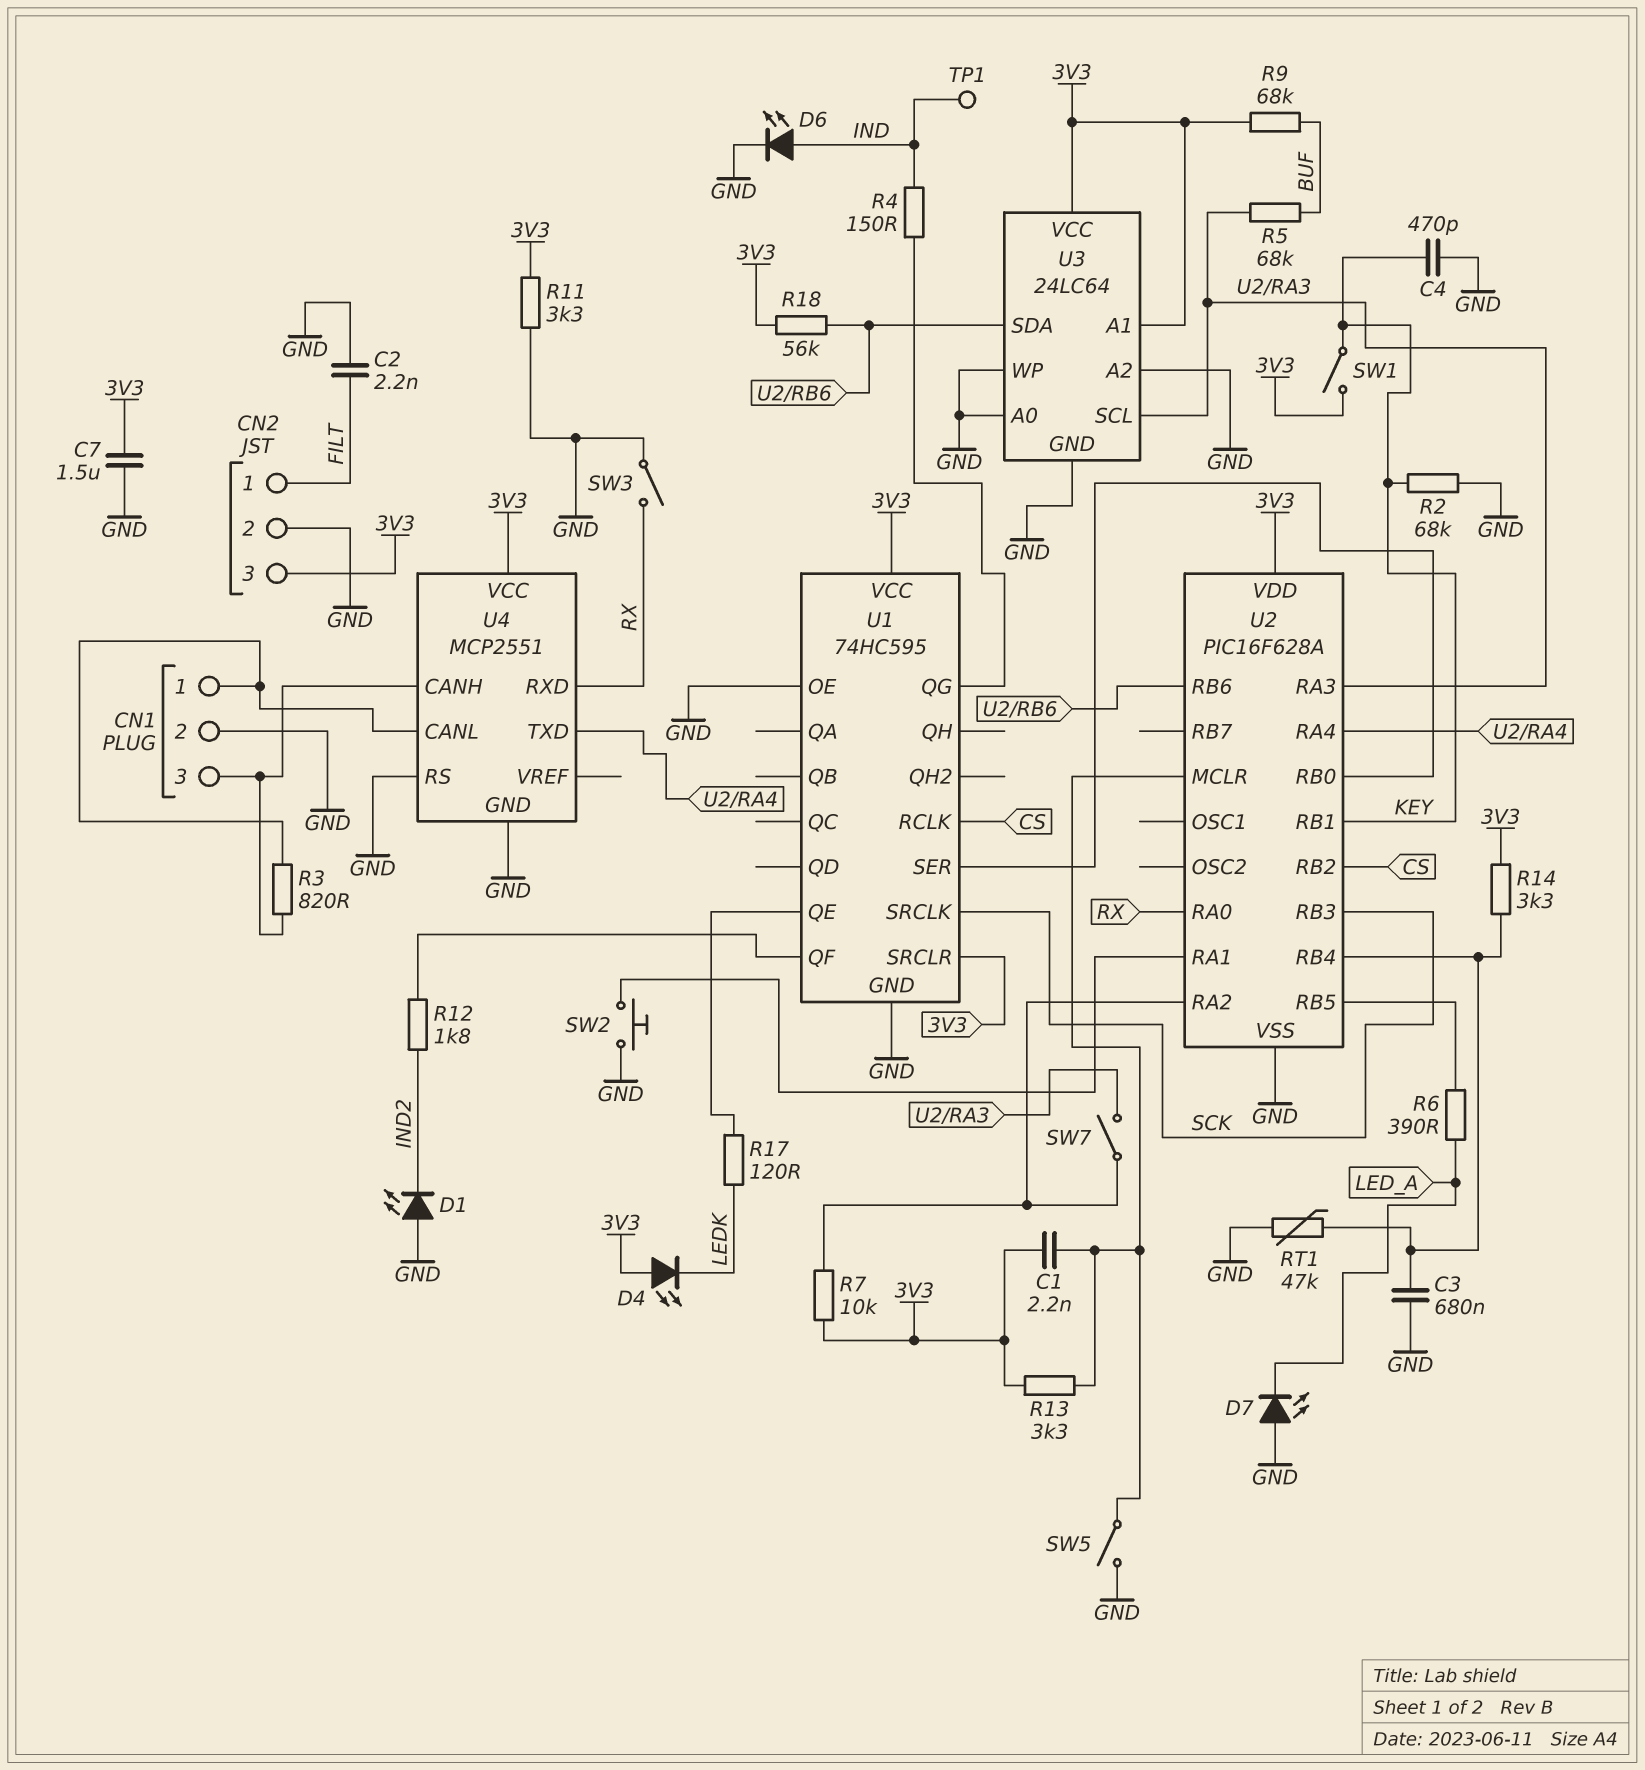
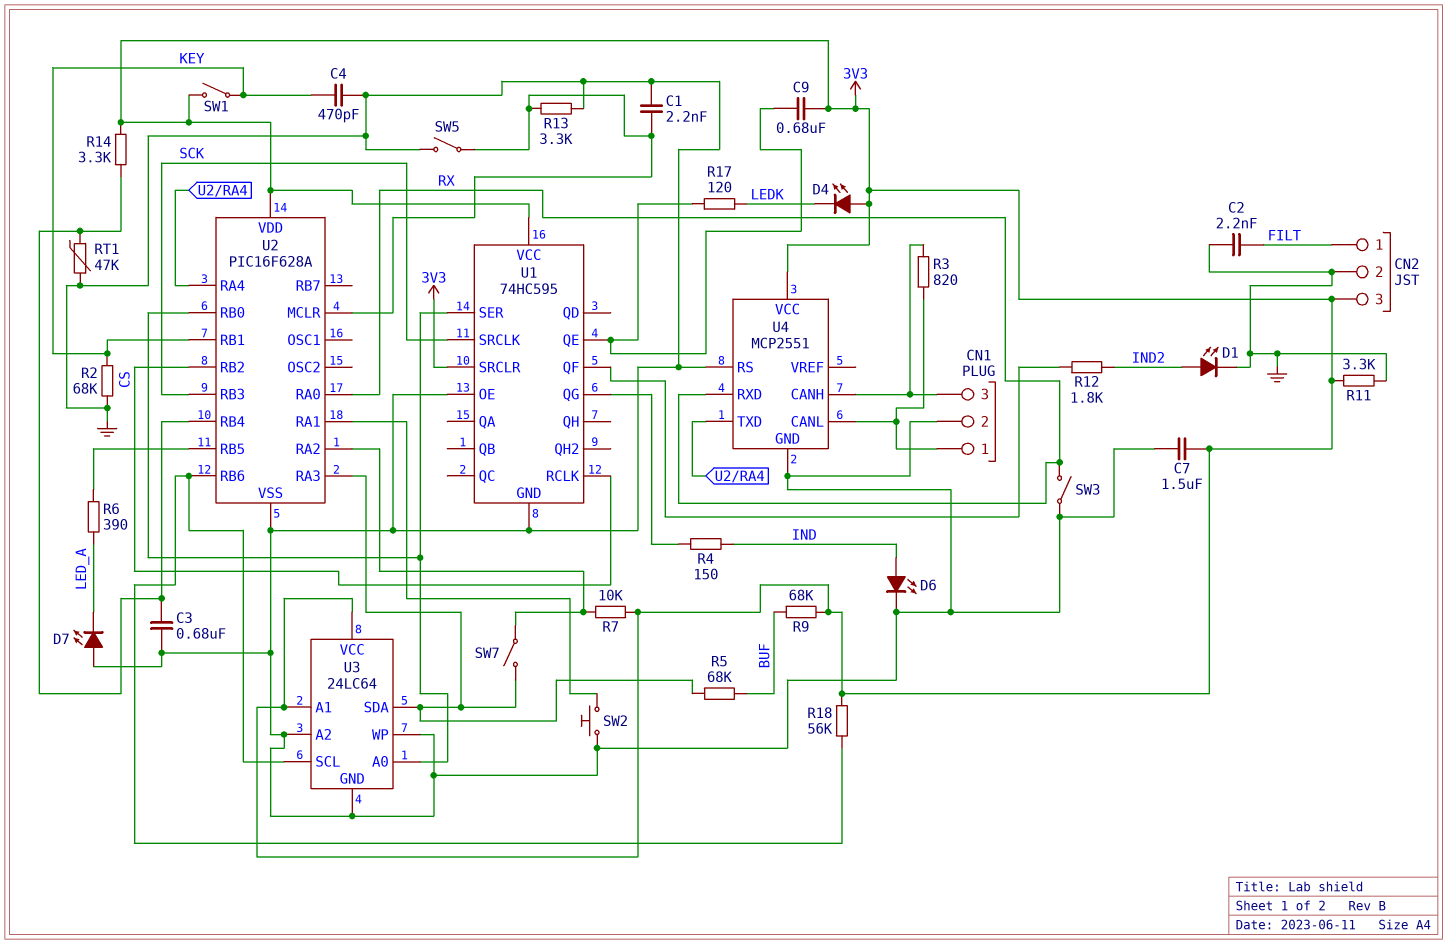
C1: 2.2nF (3V3, U2/MCLR) -> 2.2nF (GND, U2/MCLR)
C9: none -> 680nF (3V3, U1/QE)
D1: LED (A GND, K IND2) -> LED (A IND2, K GND)
R13: 3.3k (3V3, U2/MCLR) -> 3.3k (GND, U2/MCLR)
TP1: test point (IND) -> none
U3 pin A0: GND -> U1/SER
U3 pin SCL: U2/RA3 -> U2/RB6
U3 pin SDA: U2/RB6 -> U2/RA3

